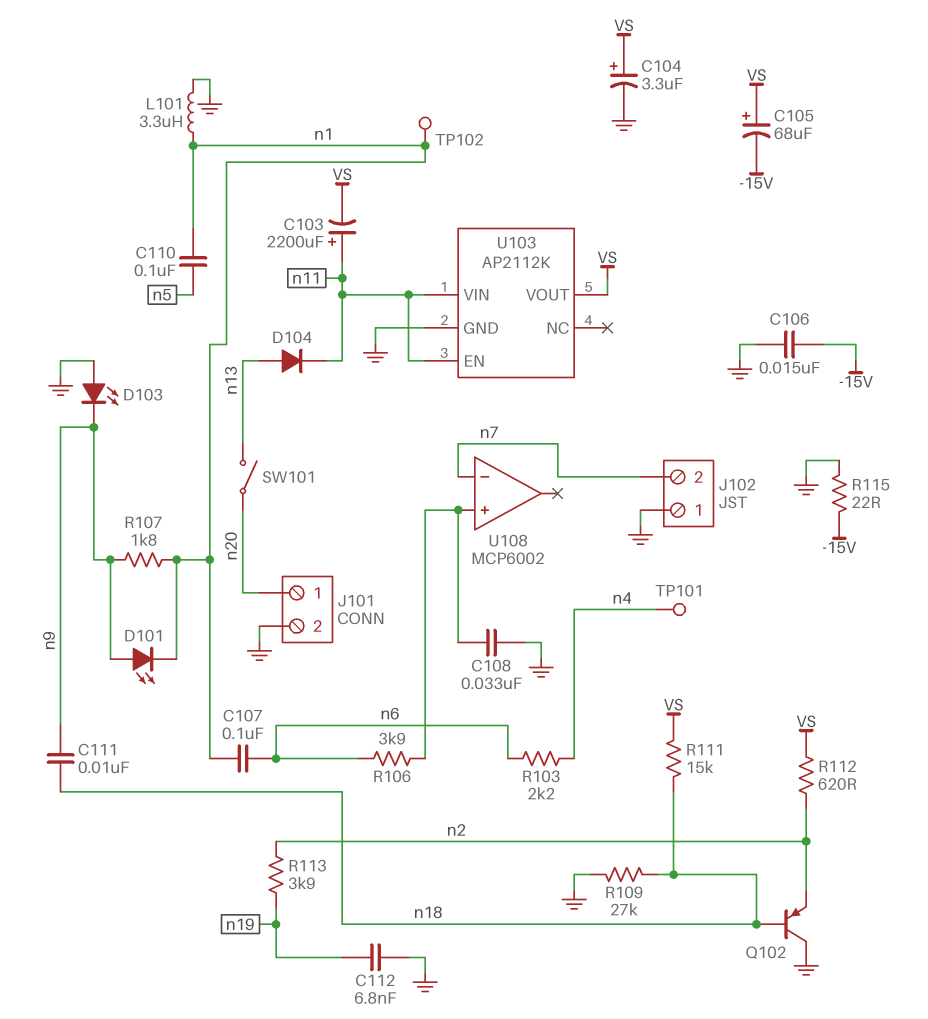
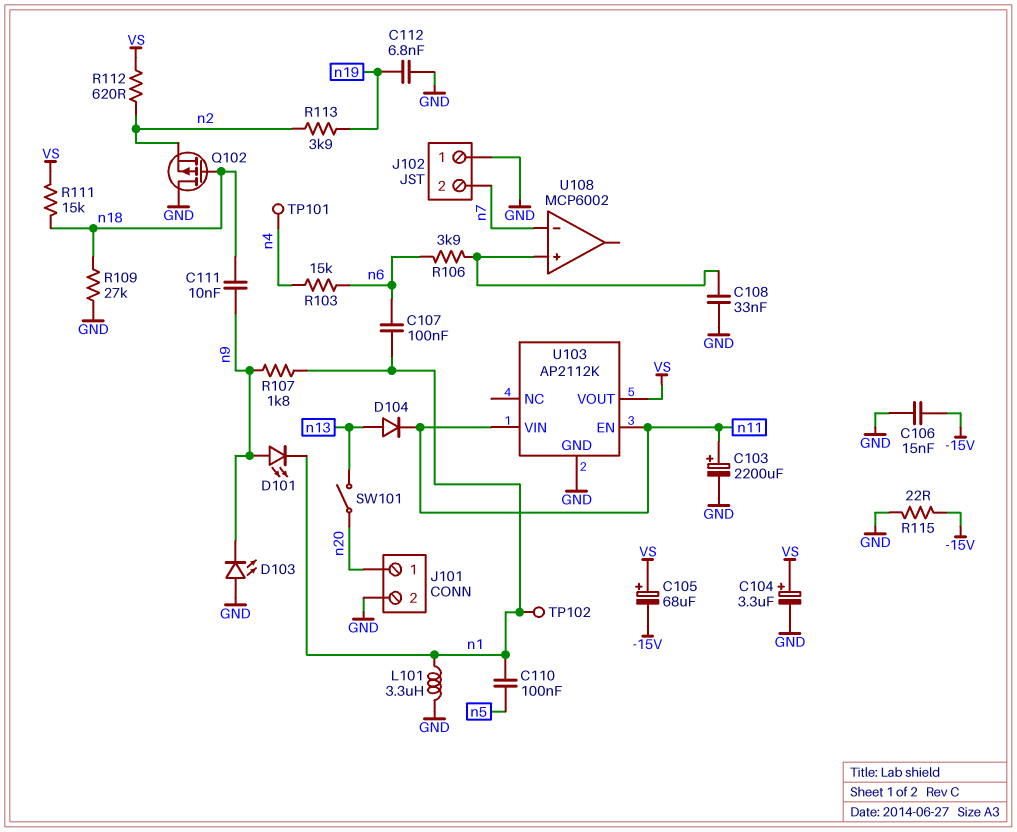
C103: 2200uF (plus n11, minus VS) -> 2200uF (plus n11, minus GND)
Q102: PNP (B n18, C GND, E n2) -> PMOS (G n18, D GND, S n2)
R103: 2.2k (n4, n6) -> 15k (n4, n6)

